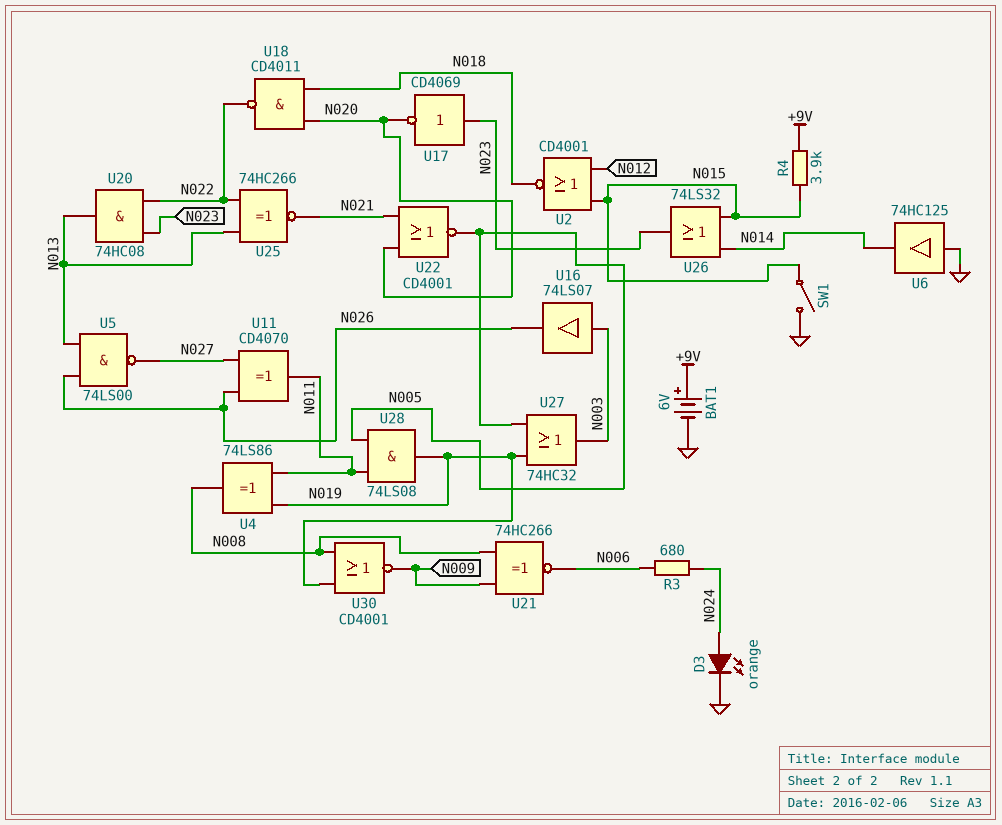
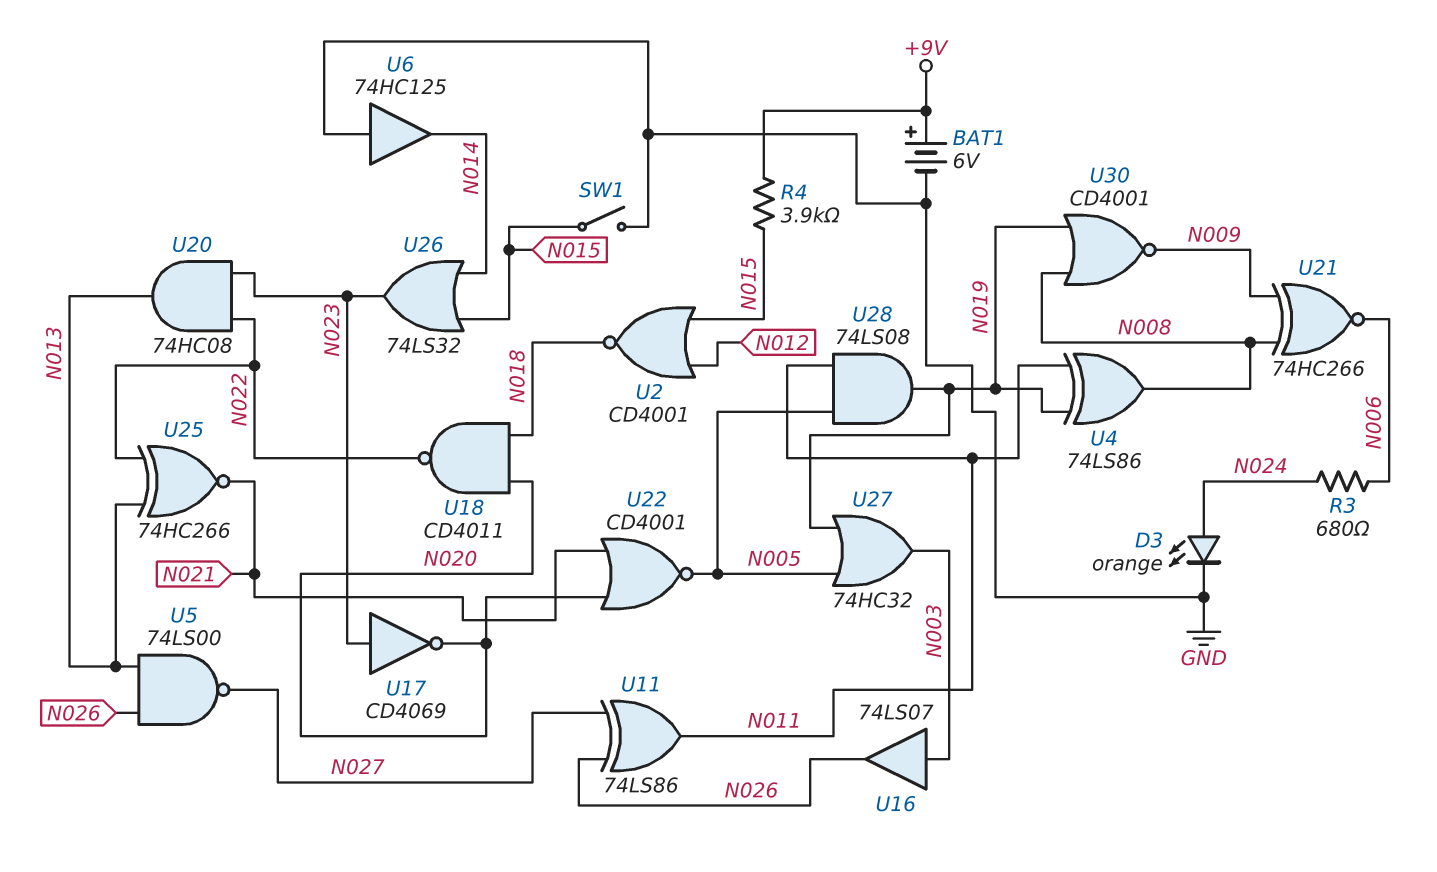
U11: XOR CD4070 (in N026, in N027, out N011) -> XOR 74LS86 (in N026, in N027, out N011)

